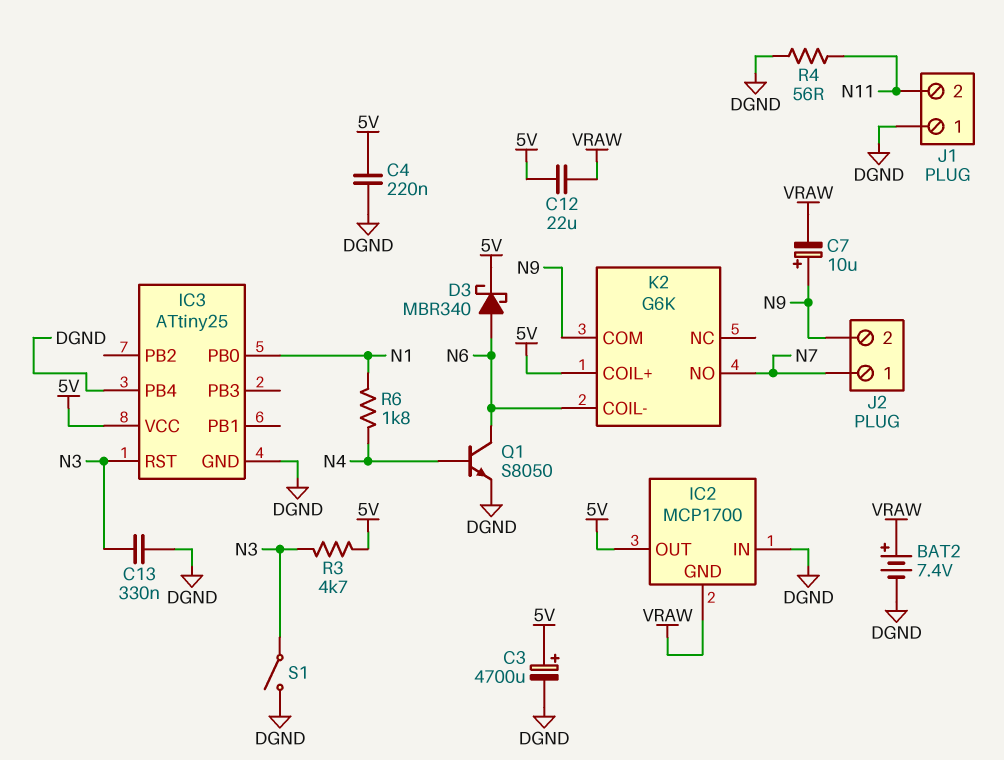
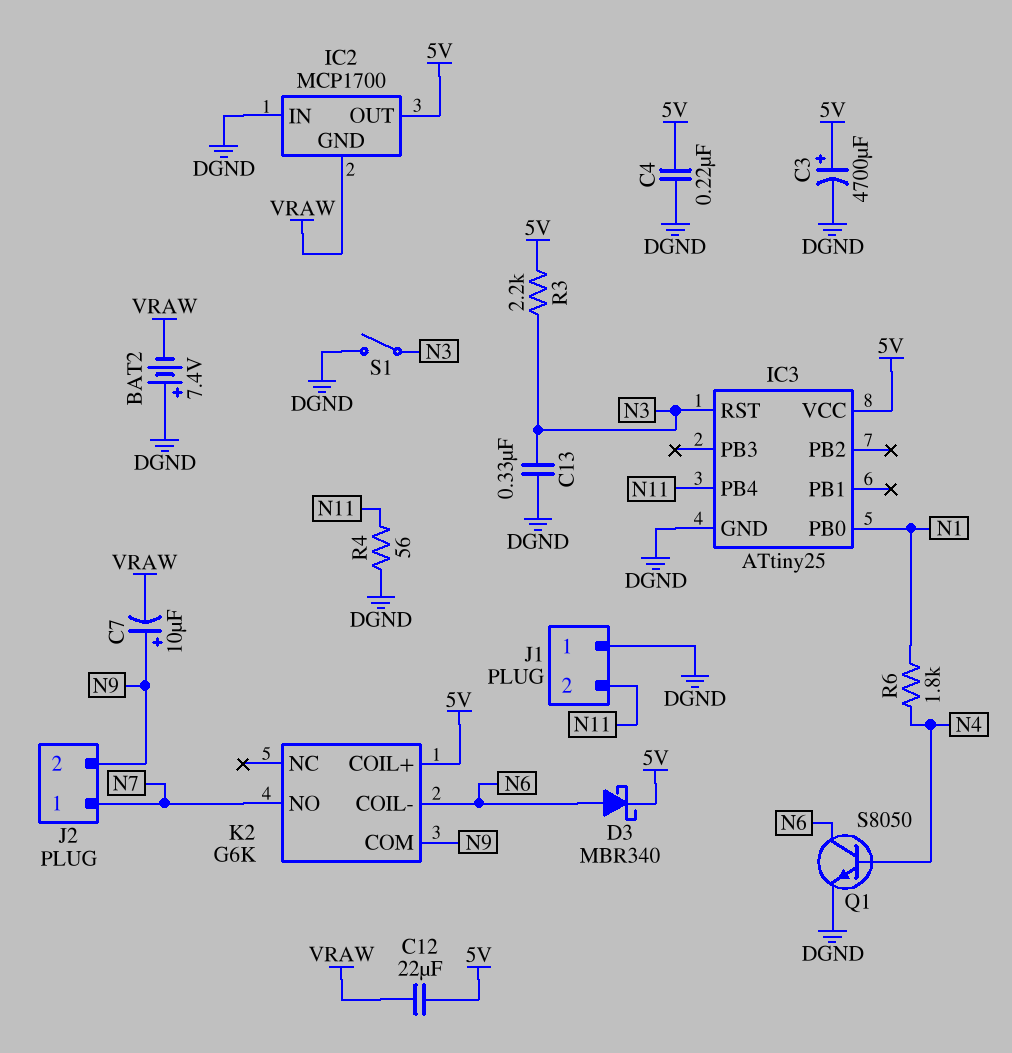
BAT2: 7.4V (plus VRAW, minus DGND) -> 7.4V (plus DGND, minus VRAW)
IC3 pin PB4: DGND -> N11
R3: 4.7k (5V, N3) -> 2.2k (5V, N3)

